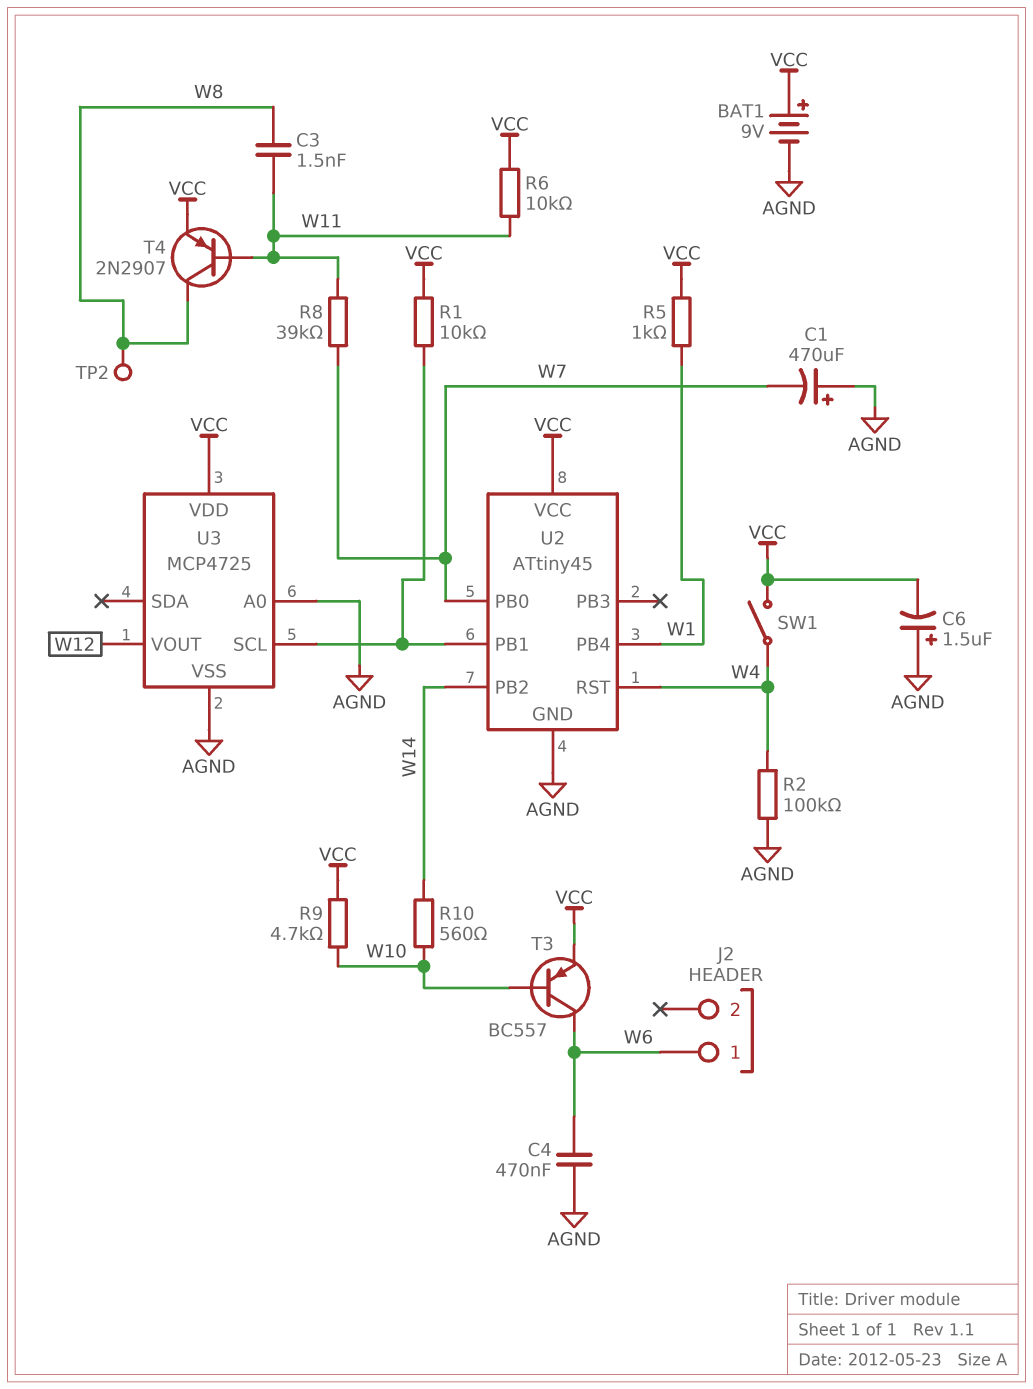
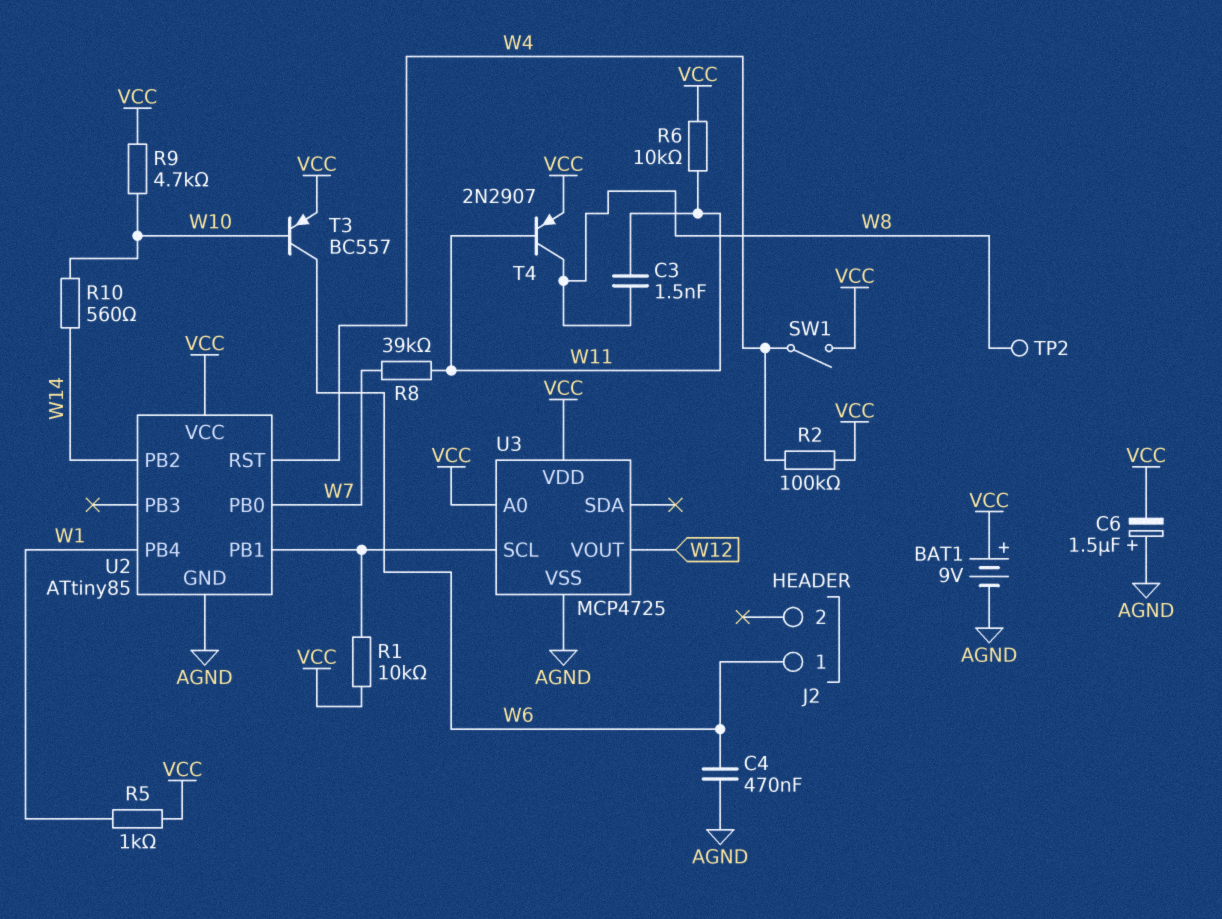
C1: 470uF (plus AGND, minus W7) -> none
R2: 100k (AGND, W4) -> 100k (VCC, W4)
U2: ATtiny45 -> ATtiny85
U3 pin A0: AGND -> VCC

